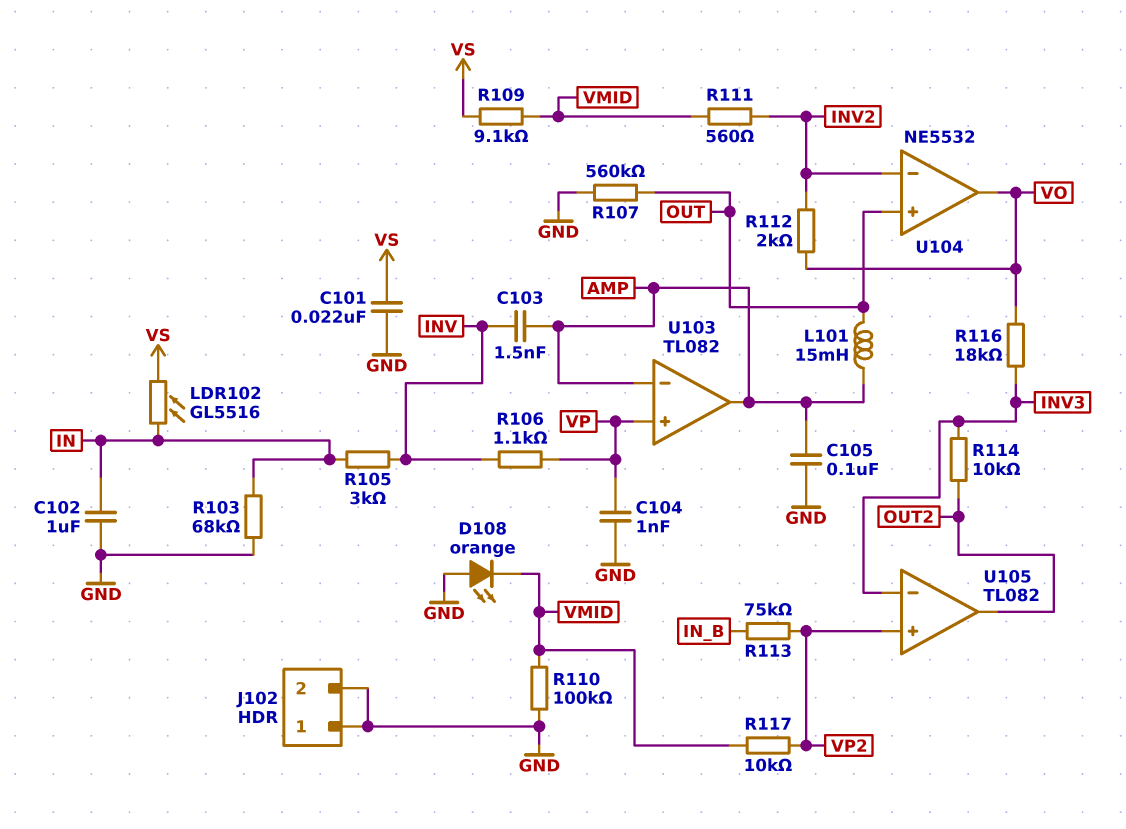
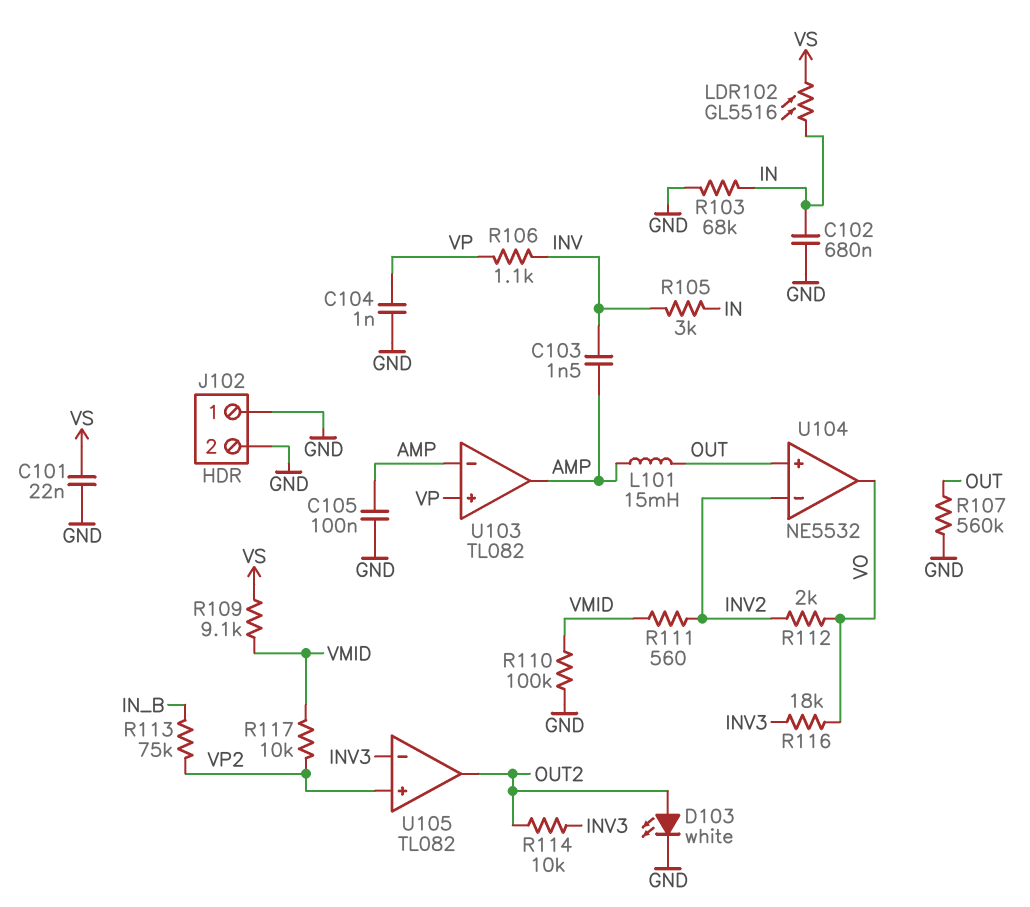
C102: 1uF (GND, IN) -> 680nF (GND, IN)
D103: none -> LED white (A OUT2, K GND)
D108: LED orange (A GND, K VMID) -> none

